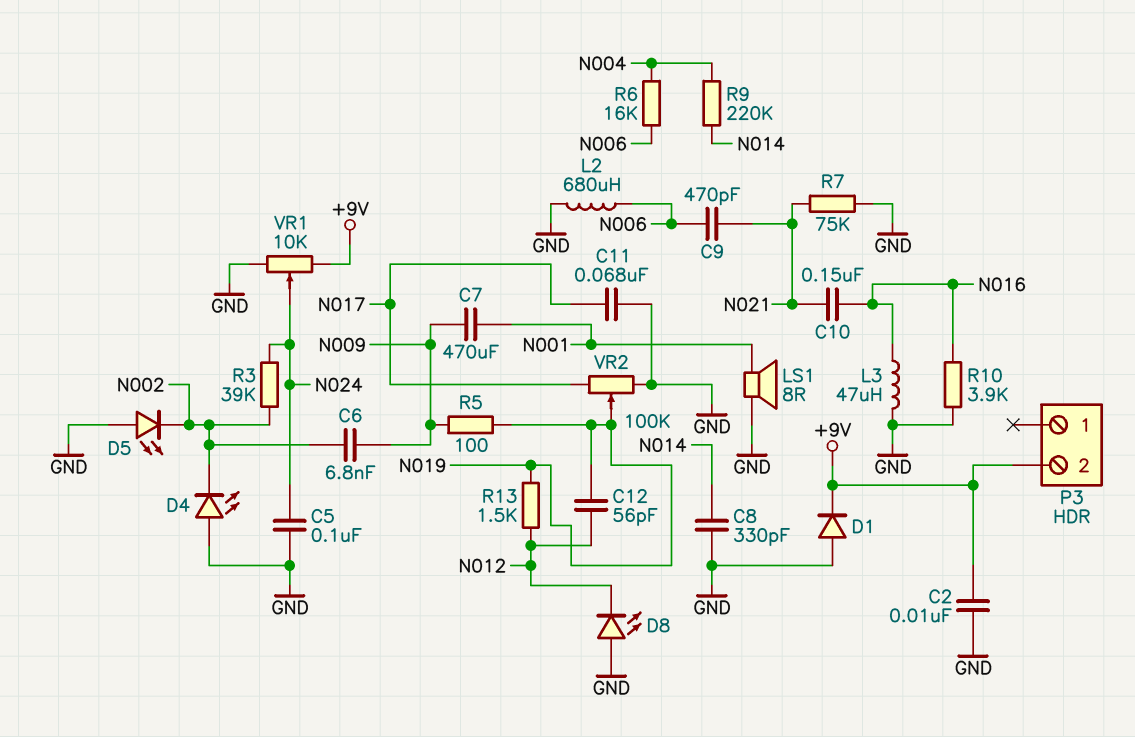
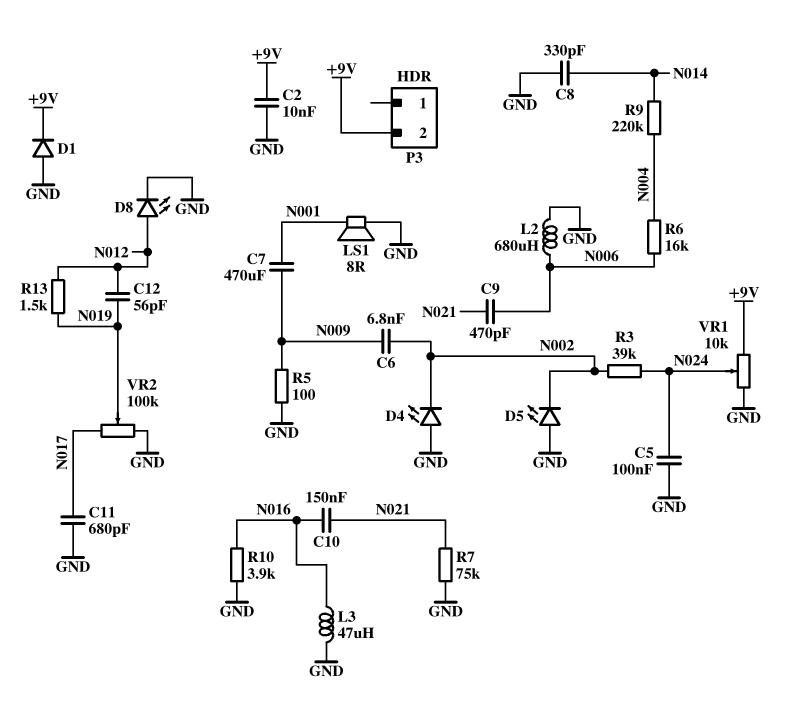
C11: 68nF (GND, N017) -> 680pF (GND, N017)
D8: LED (A GND, K N012) -> LED (A N012, K GND)
R5: 100 (N009, N019) -> 100 (GND, N009)

